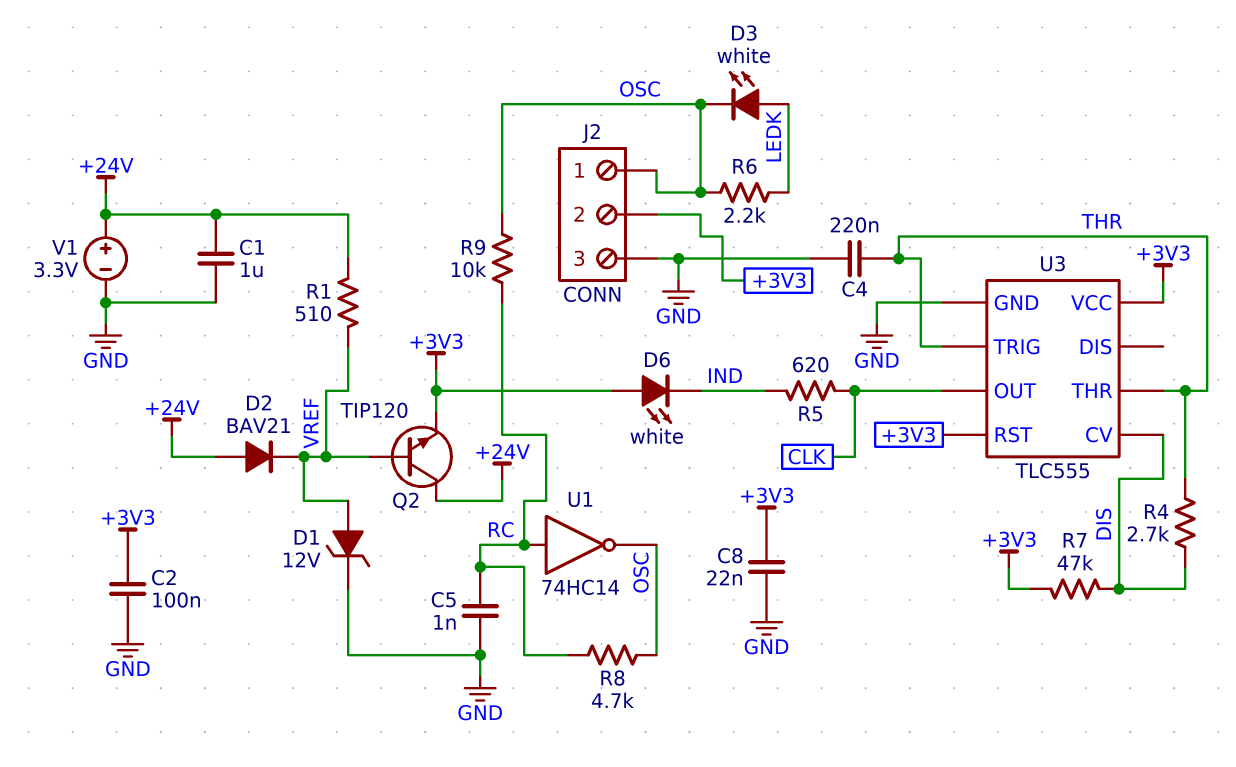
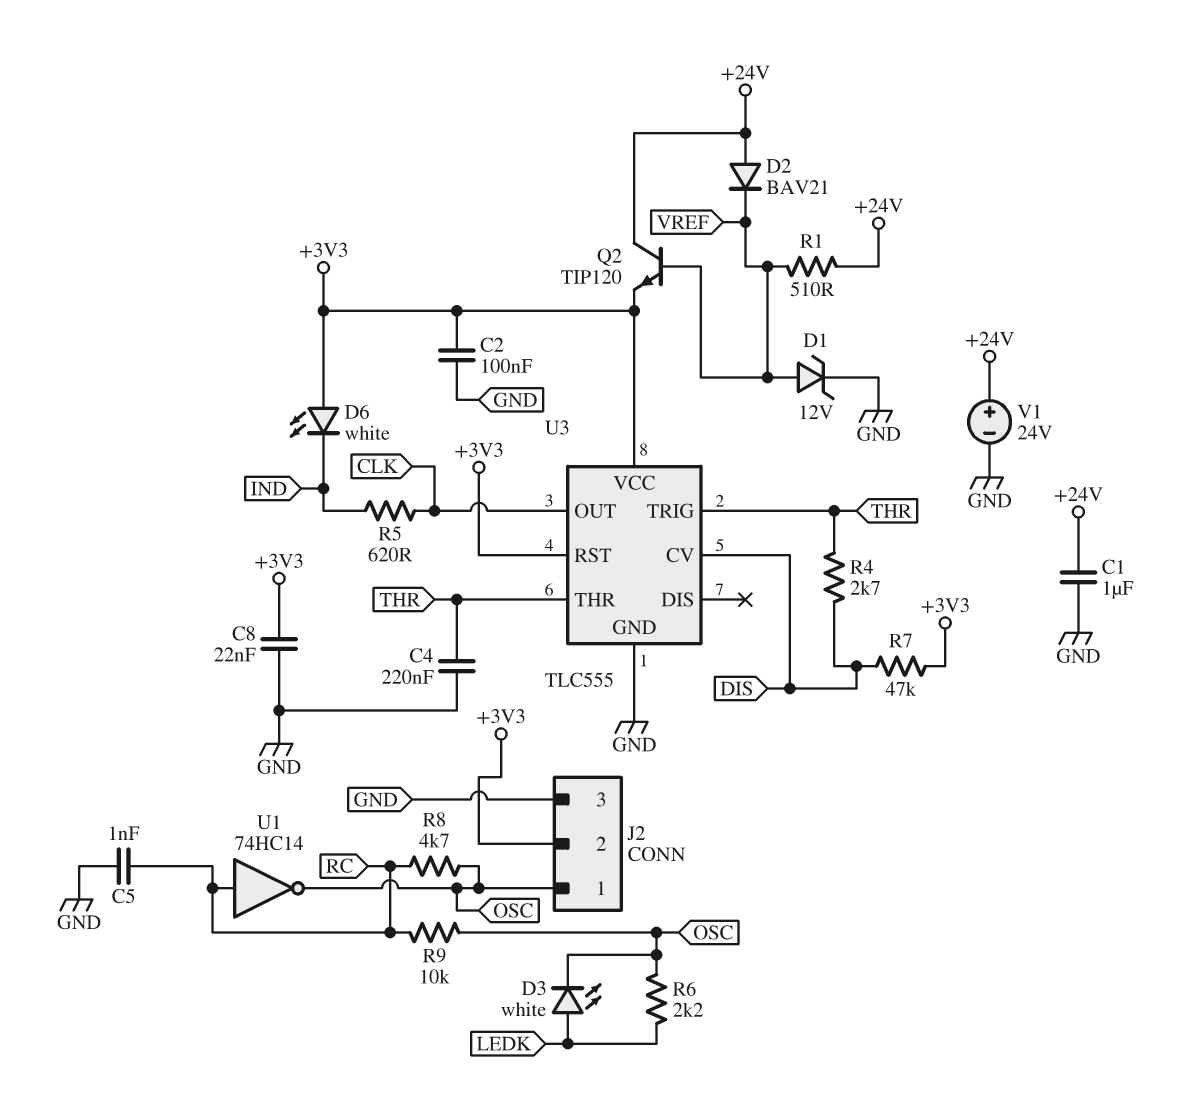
V1: 3.3V (plus +24V, minus GND) -> 24V (plus +24V, minus GND)

